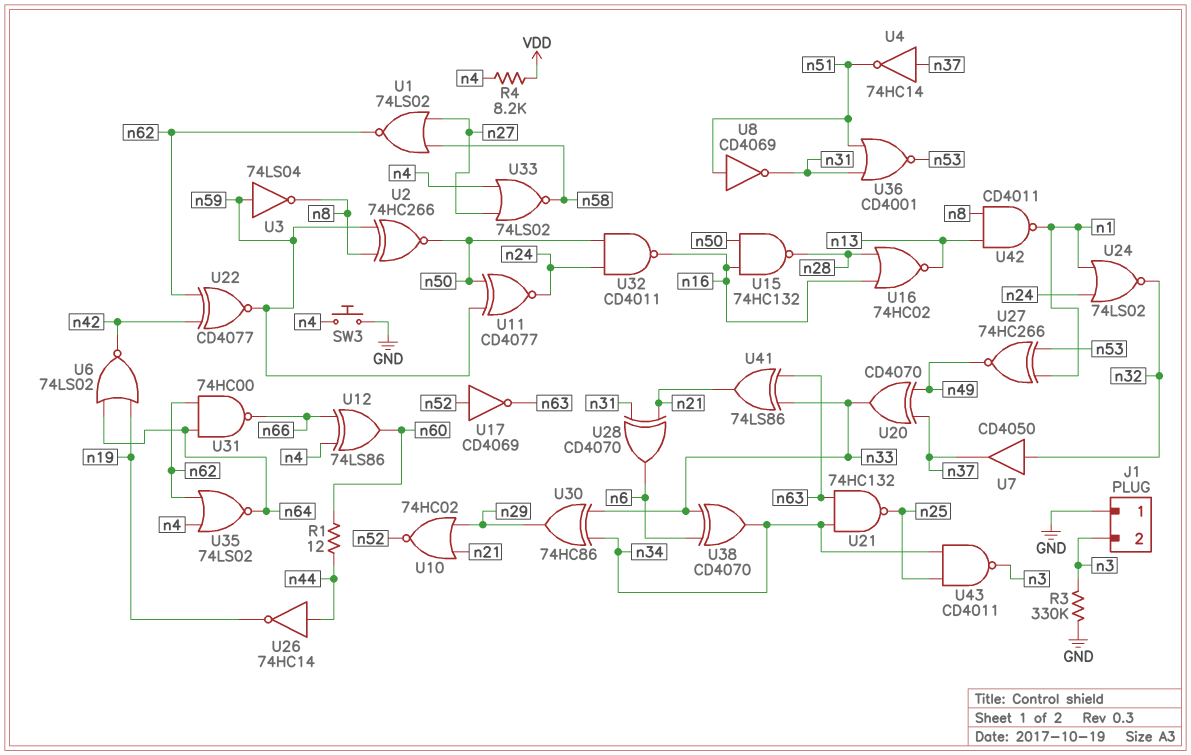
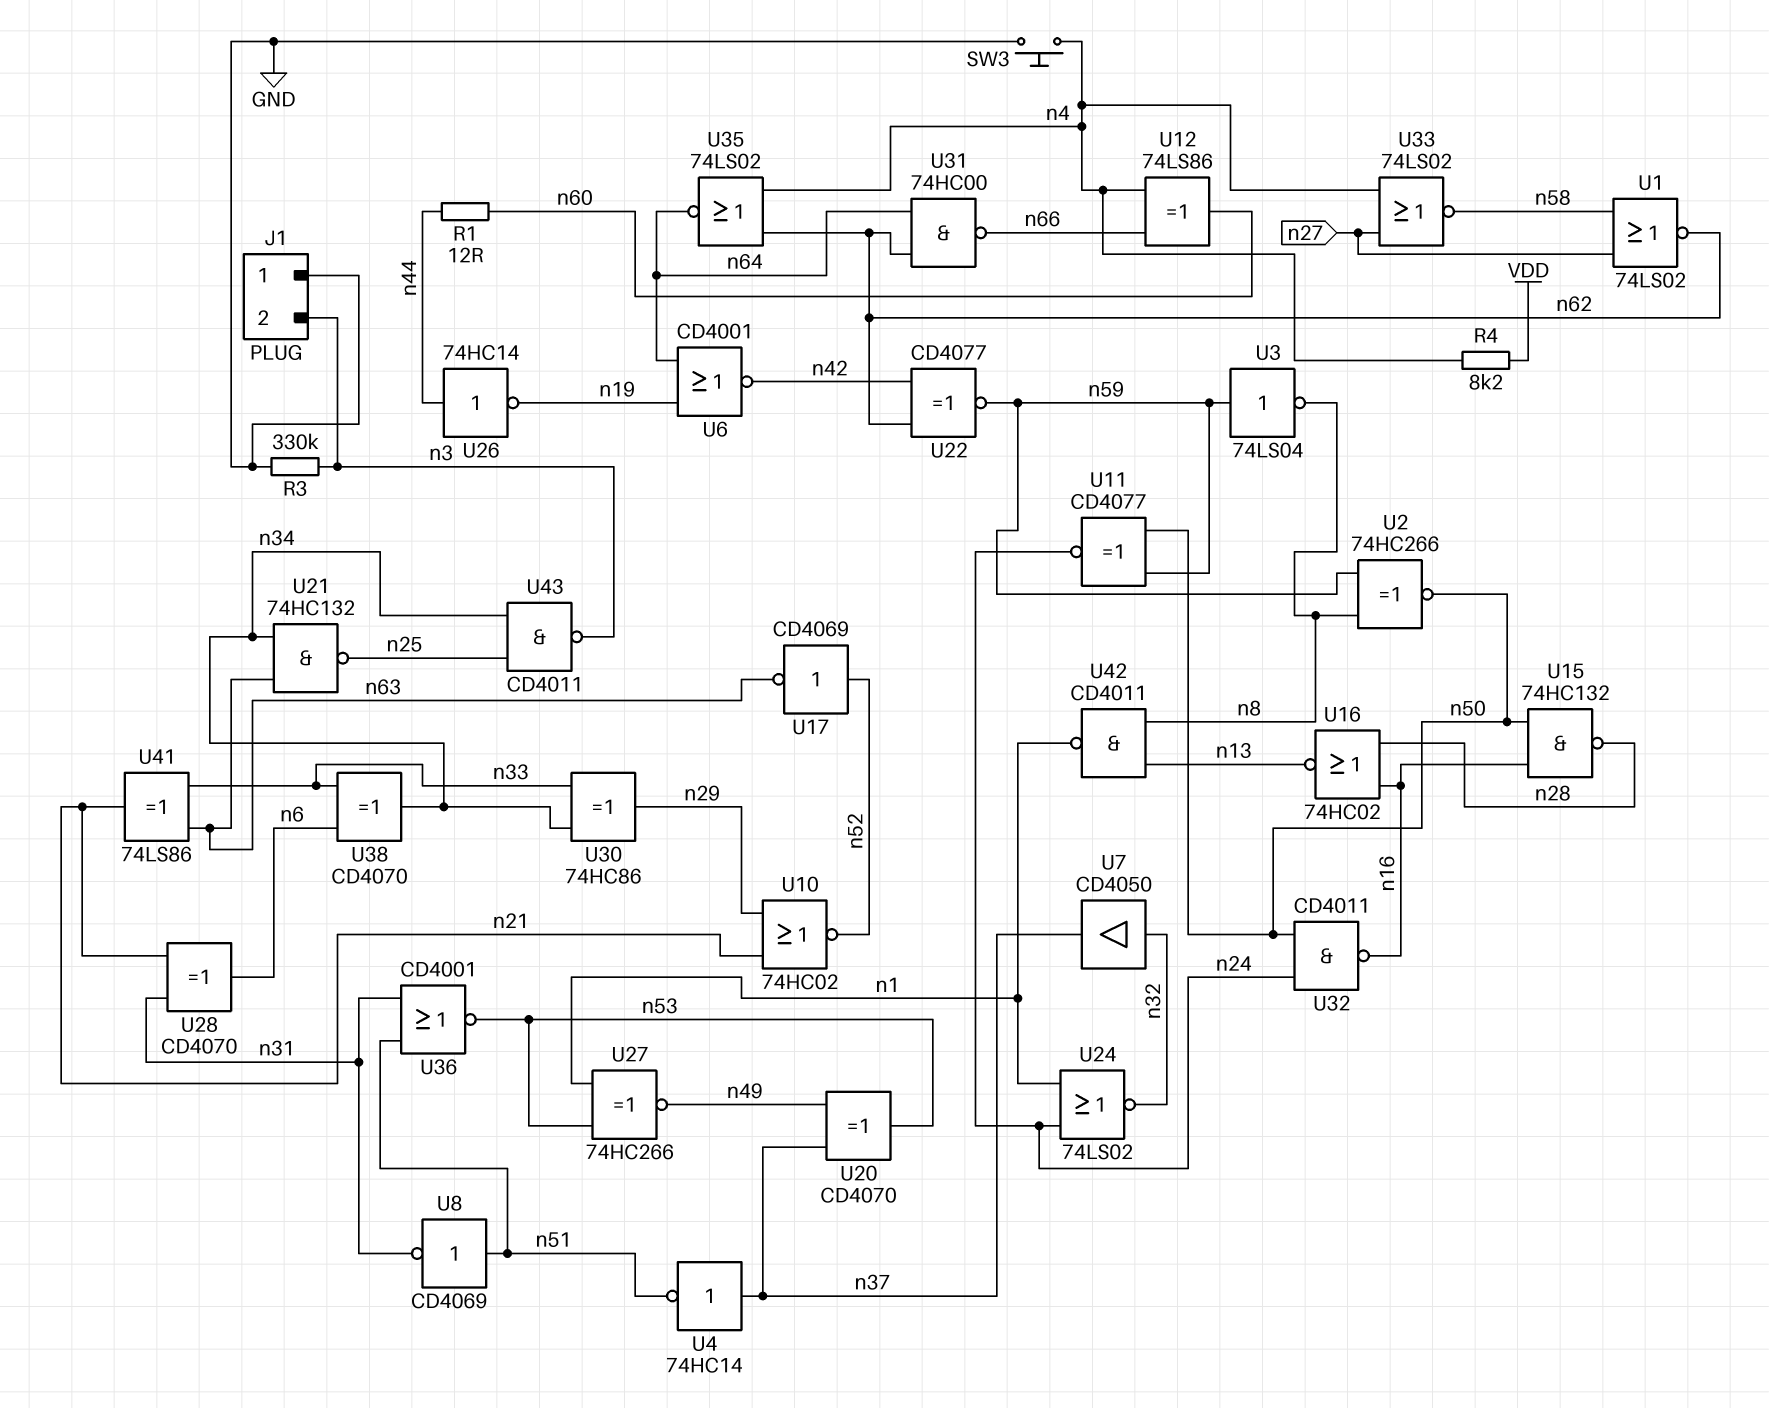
U6: NOR 74LS02 (in n19, in n64, out n42) -> NOR CD4001 (in n19, in n64, out n42)
U20: XOR CD4070 (in n37, in n49, out n33) -> XOR CD4070 (in n37, in n49, out n53)

